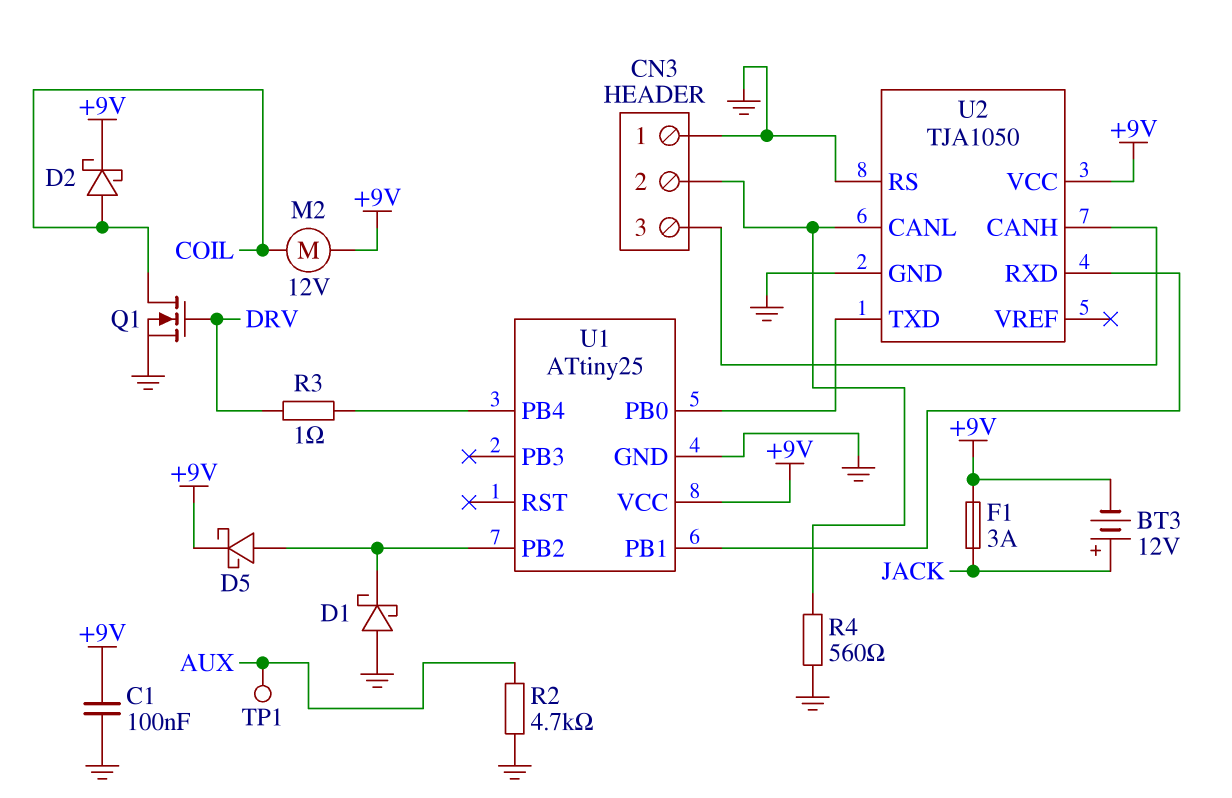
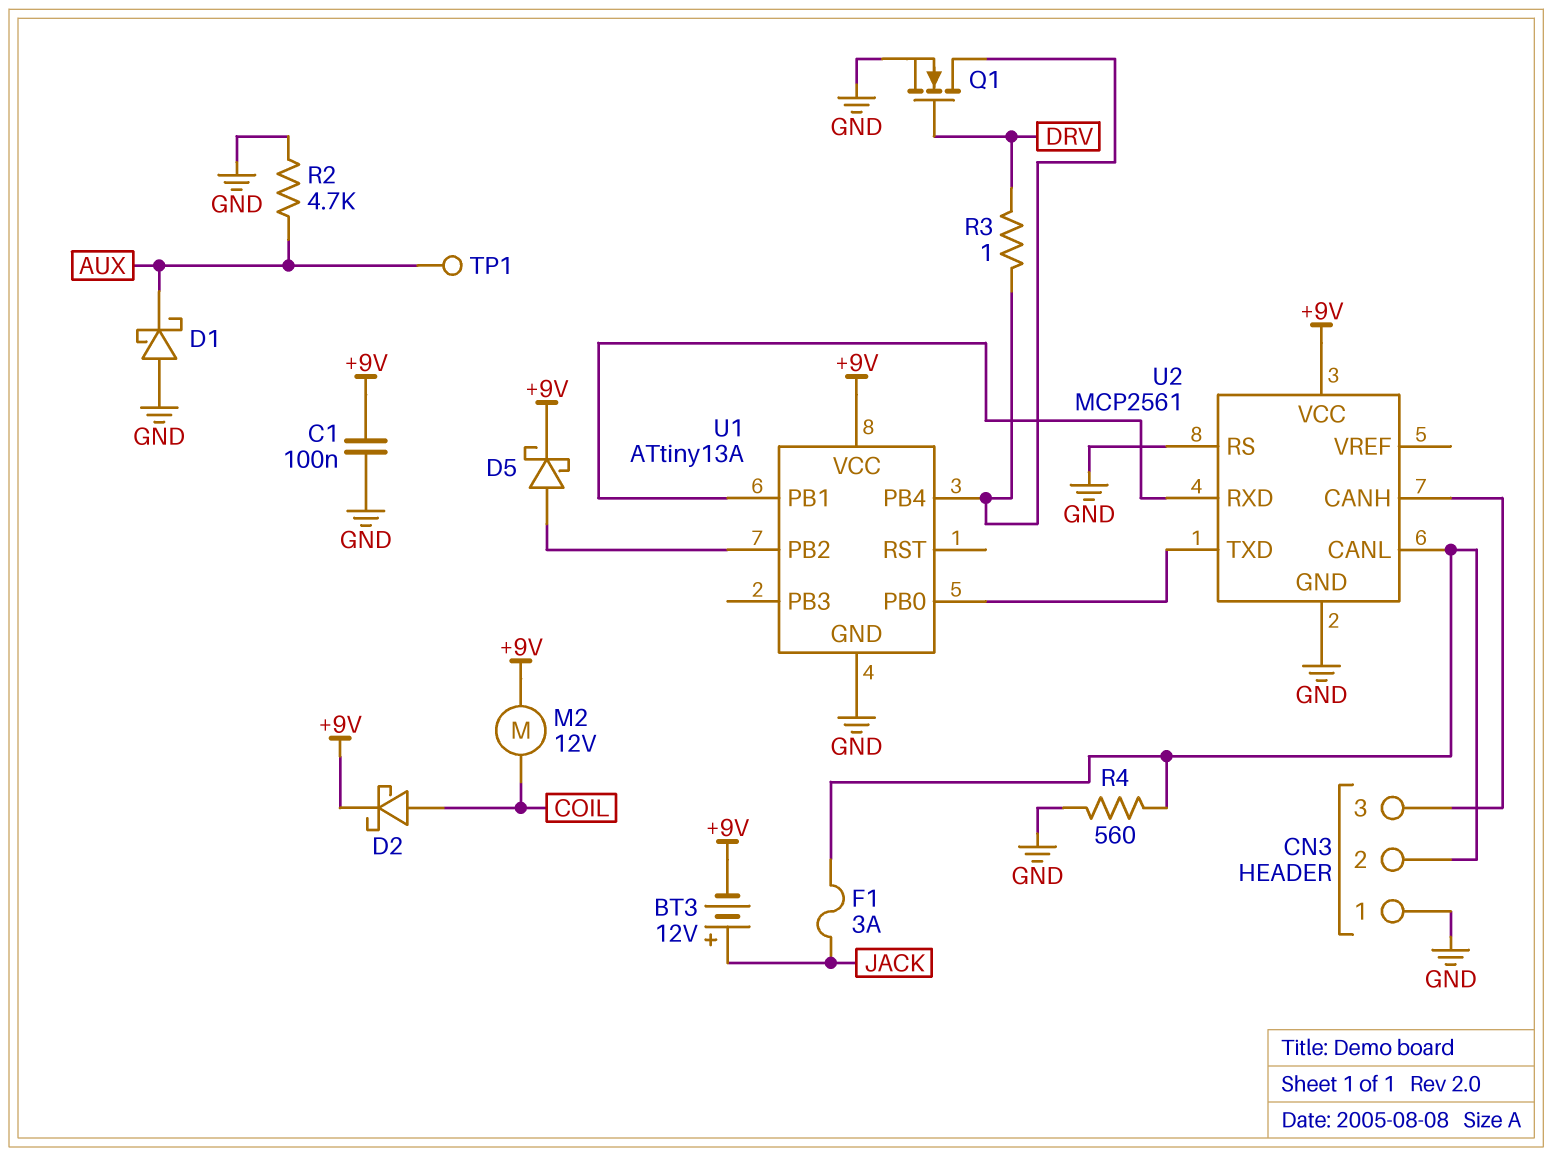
D1: schottky (A GND, K U1/PB2) -> schottky (A GND, K AUX)
F1: 3A (+9V, JACK) -> 3A (CN3/2, JACK)
Q1: NMOS (G DRV, D COIL, S GND) -> NMOS (G DRV, D U1/PB4, S GND)
U1: ATtiny25 -> ATtiny13A
U2: TJA1050 -> MCP2561

